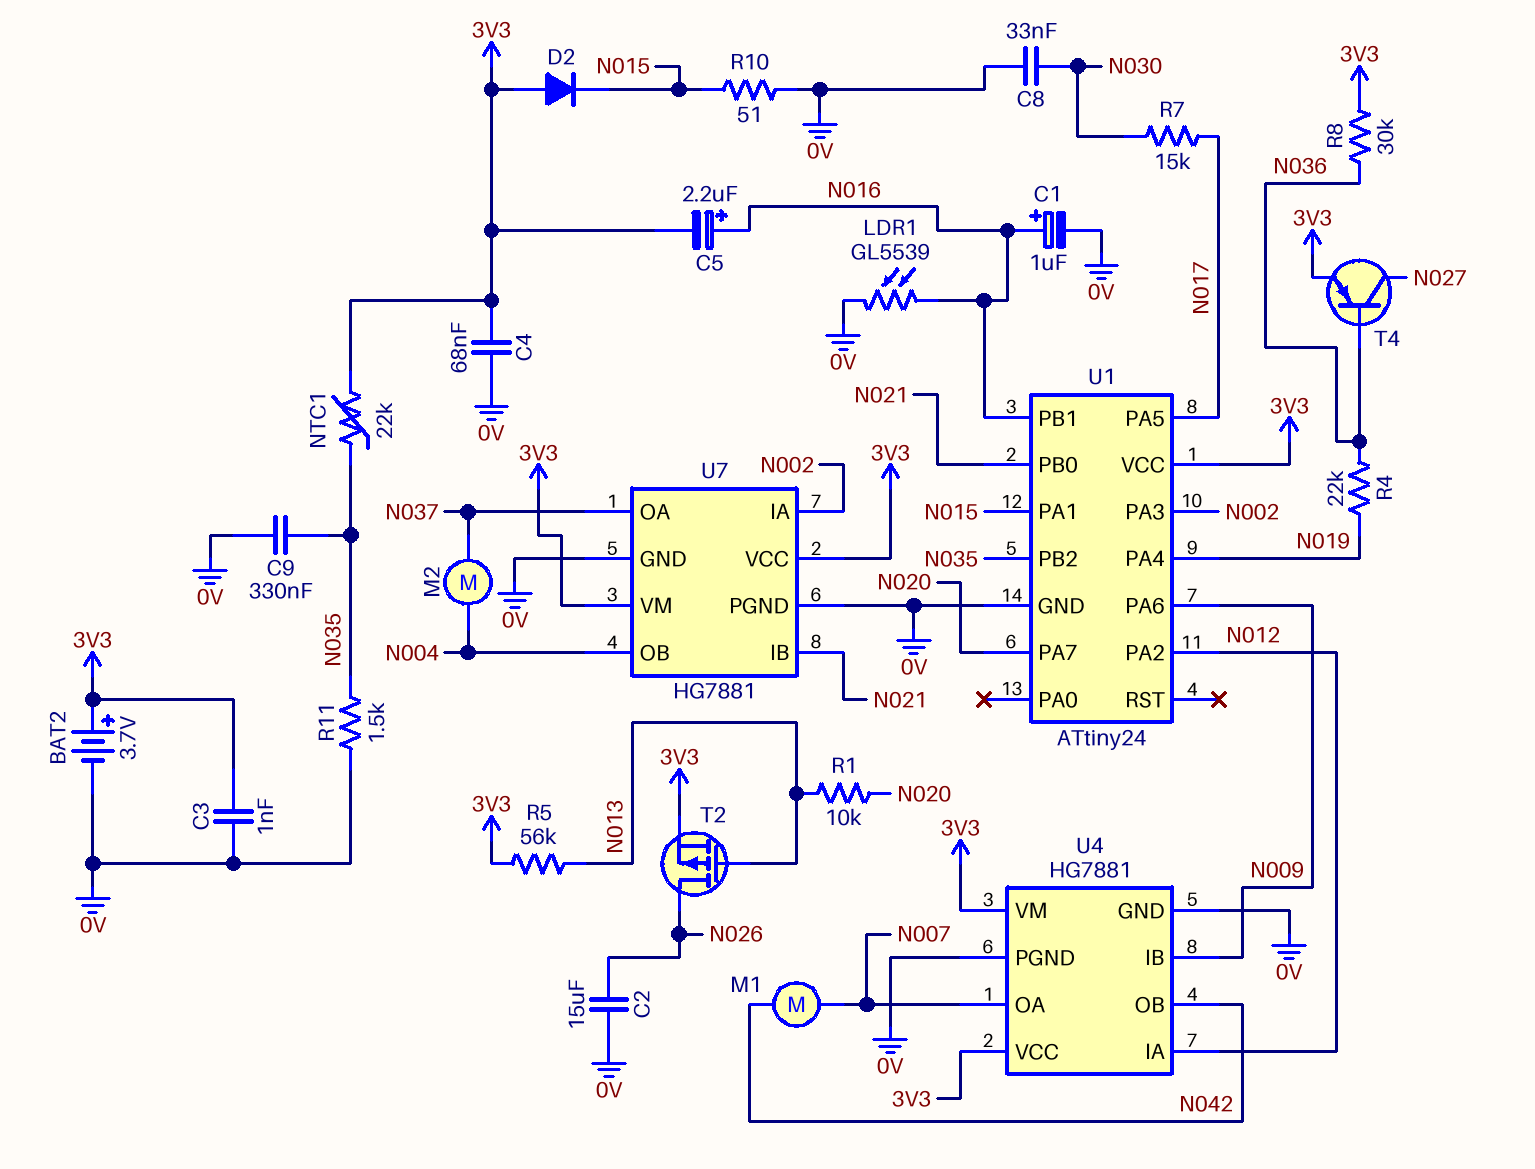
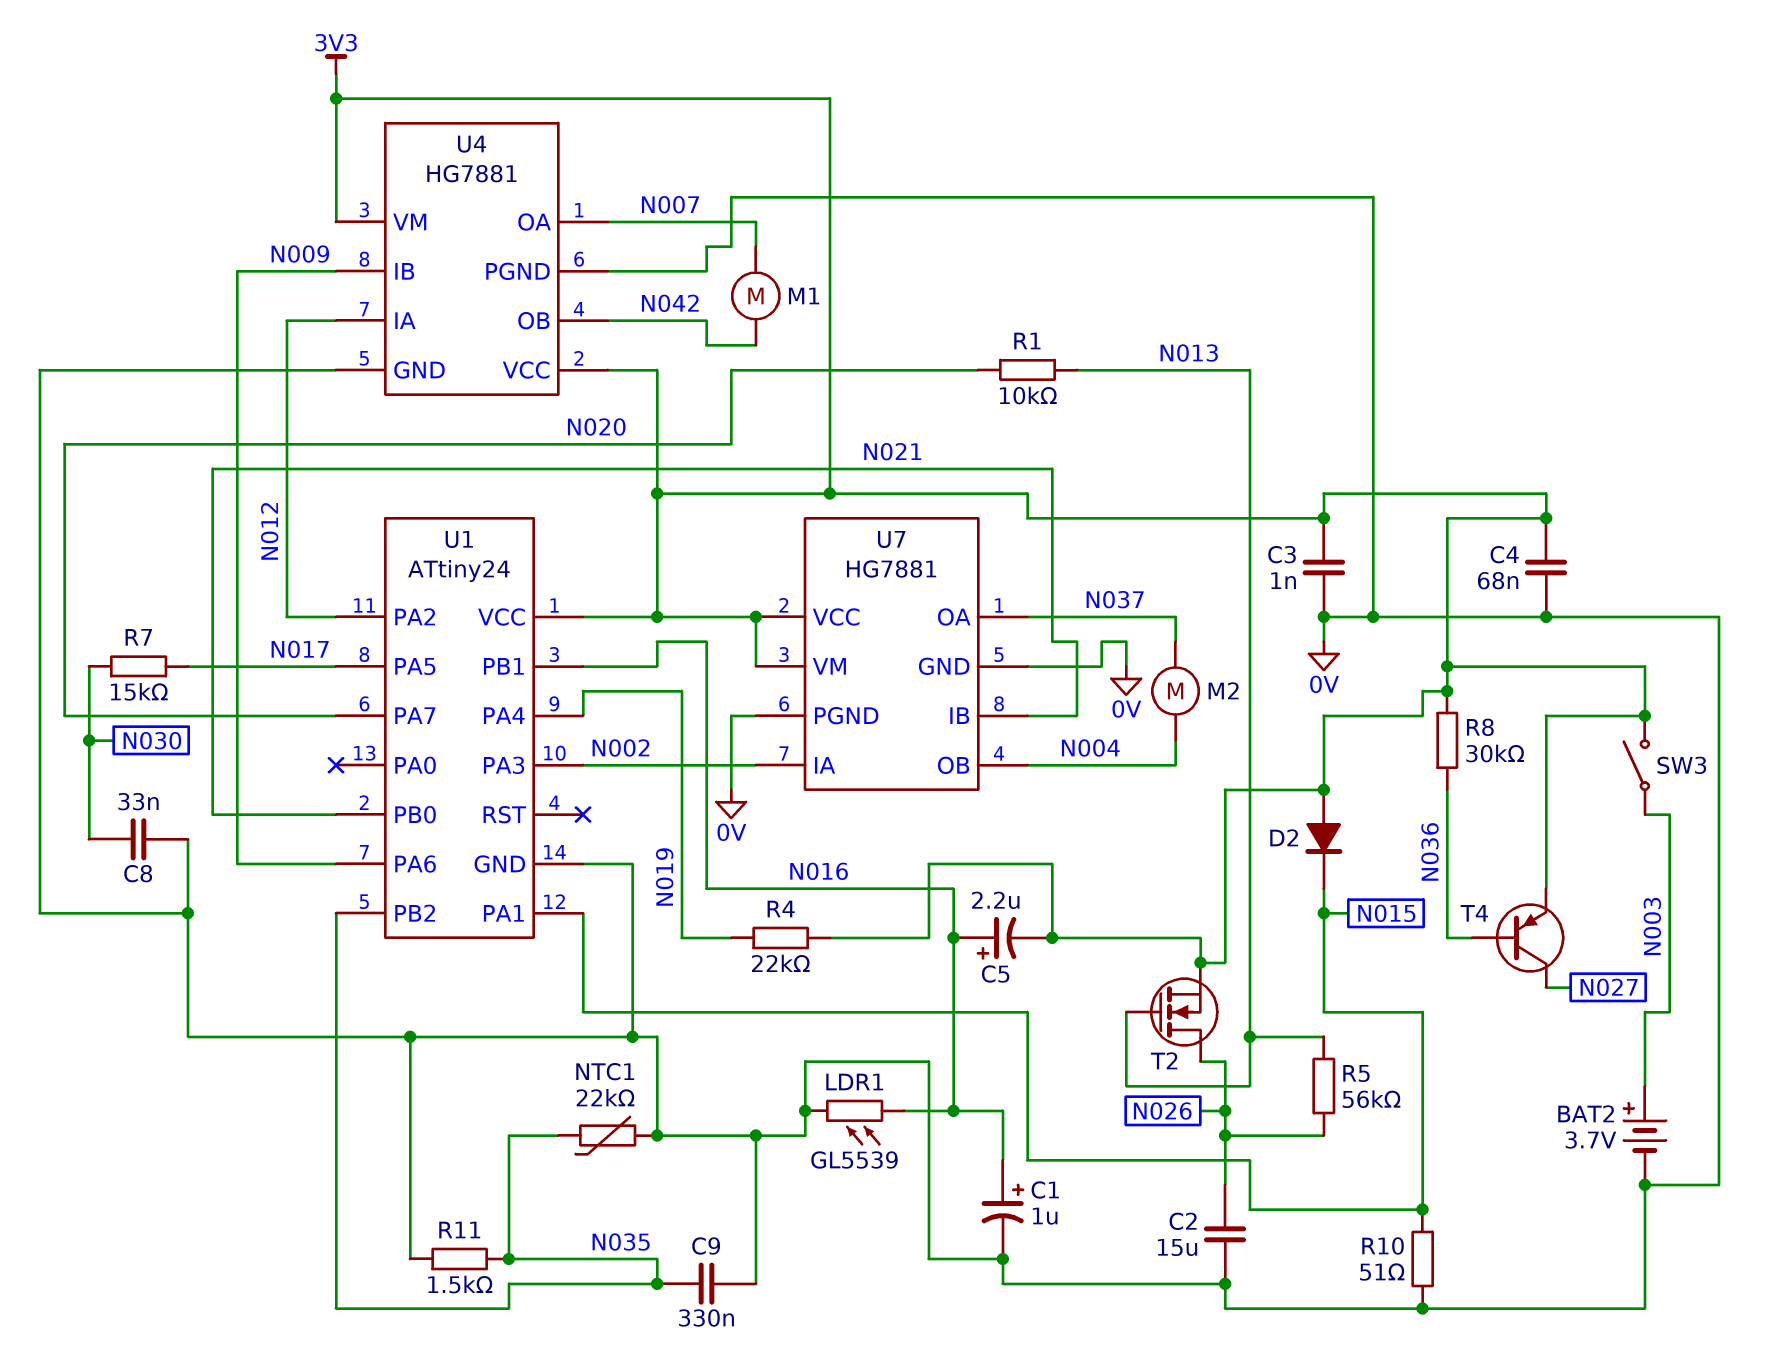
BAT2: 3.7V (plus 3V3, minus 0V) -> 3.7V (plus N003, minus 0V)
NTC1: 22k (3V3, N035) -> 22k (0V, N035)
R4: 22k (N019, N036) -> 22k (3V3, N019)
R5: 56k (3V3, N013) -> 56k (N013, N026)
SW3: none -> switch (3V3, N003)
T2: PMOS (G N013, D N026, S 3V3) -> NMOS (G N013, D N026, S 3V3)

